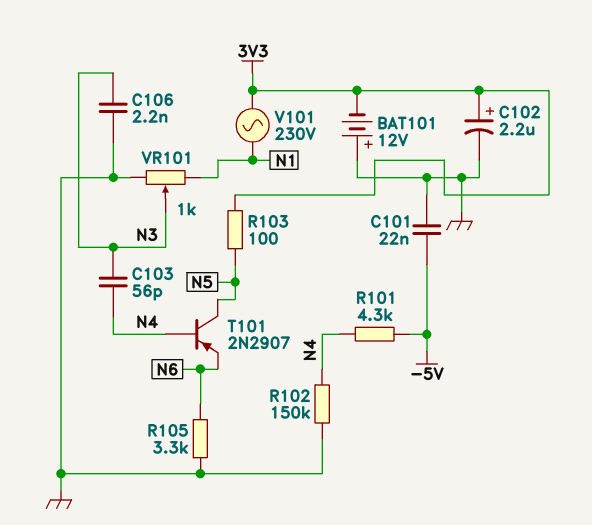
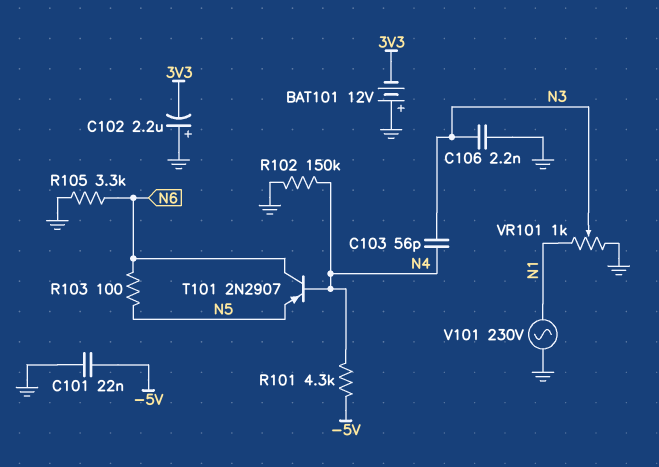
C102: 2.2uF (plus 3V3, minus GND) -> 2.2uF (plus GND, minus 3V3)
R103: 100 (3V3, N5) -> 100 (N5, N6)
T101: PNP 2N2907 (B N4, C N5, E N6) -> PNP 2N2907 (B N4, C N6, E N5)
V101: AC 230V (3V3, N1) -> AC 230V (GND, N1)

